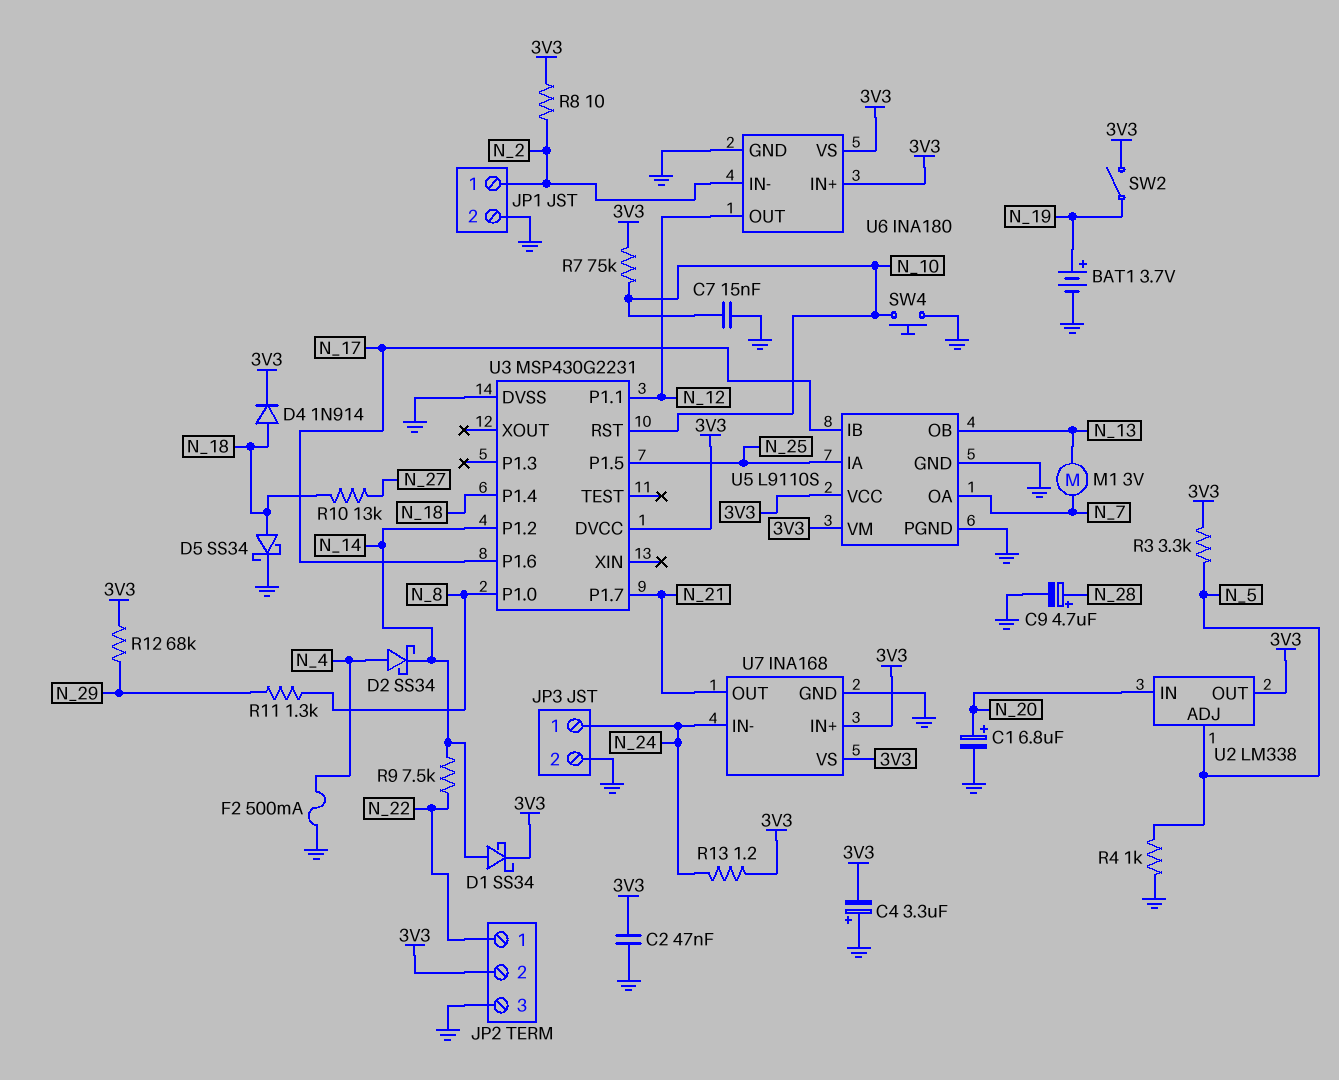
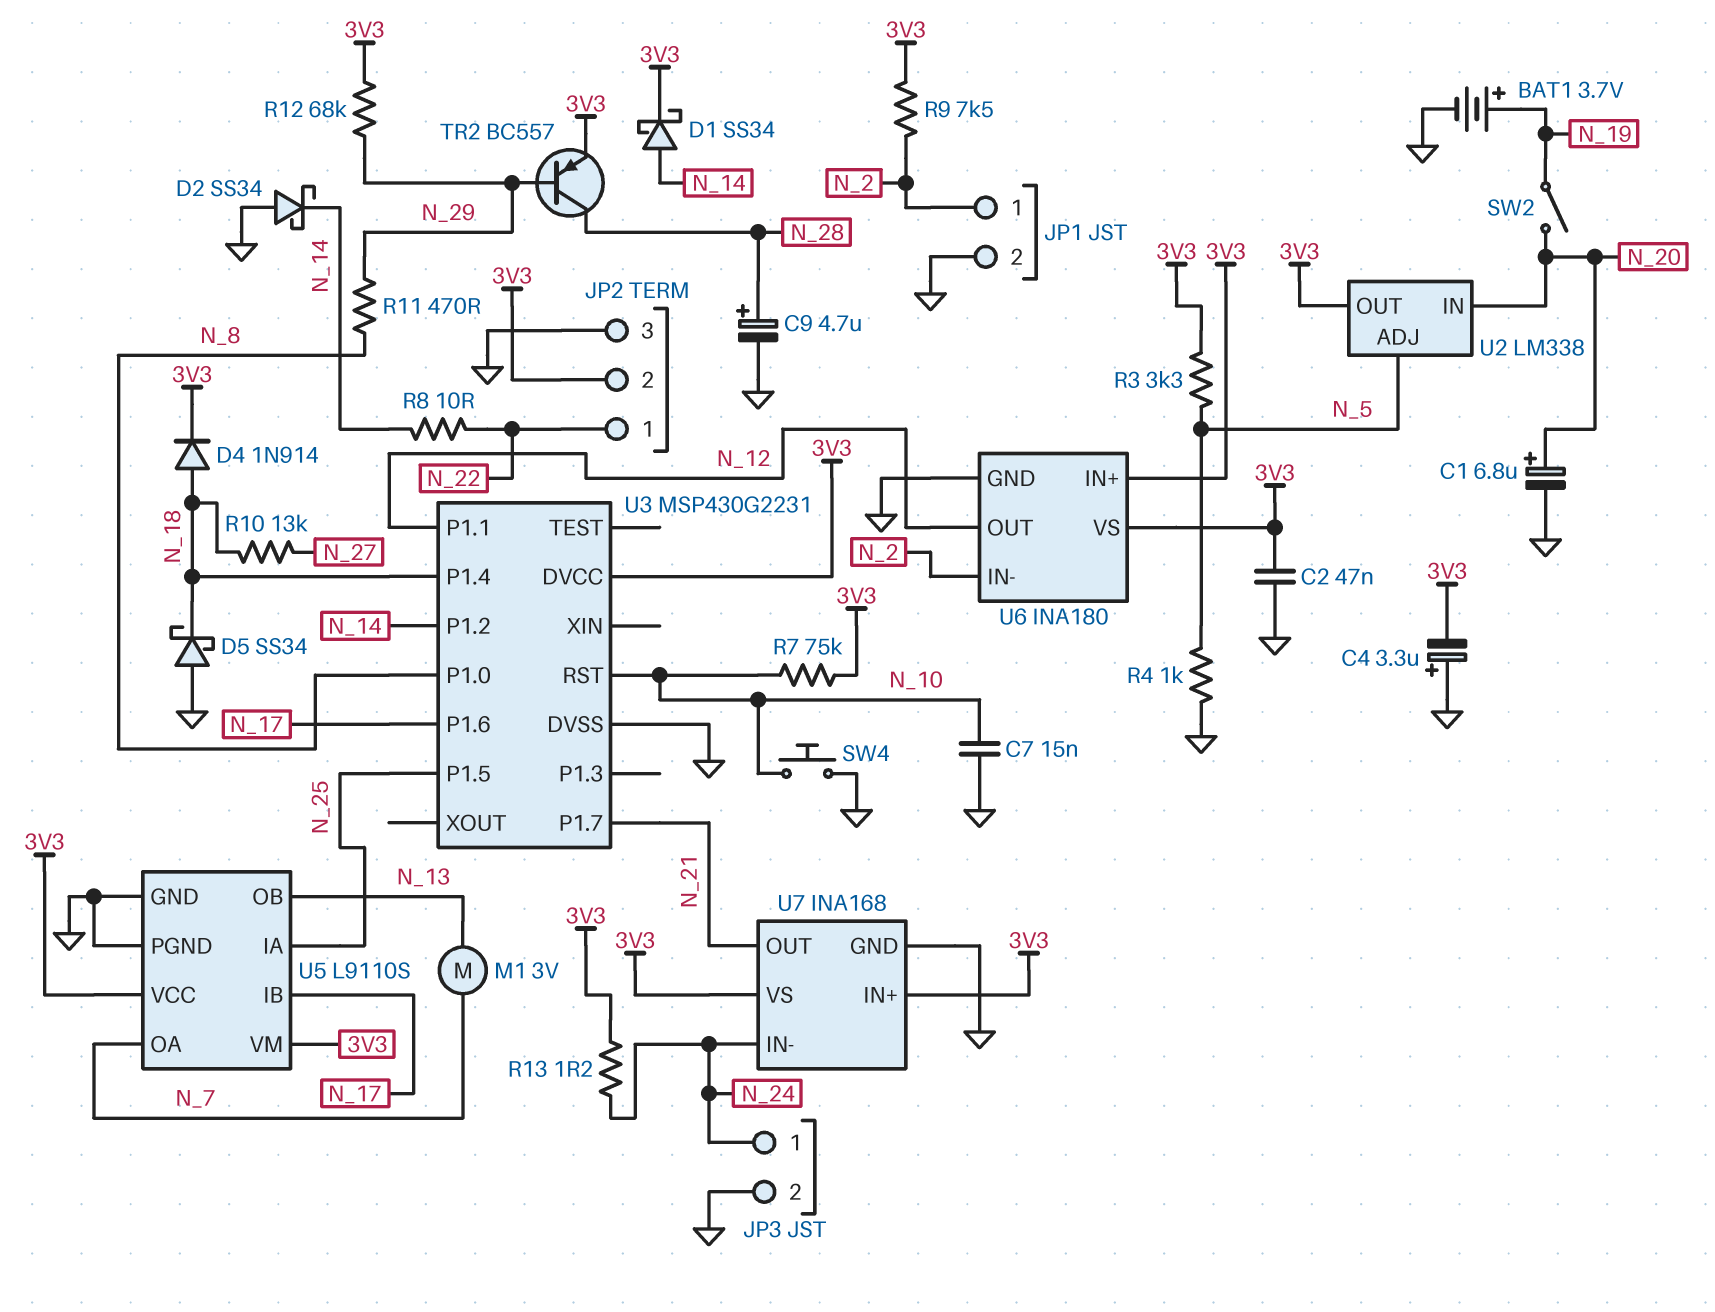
D2: schottky SS34 (A N_4, K N_14) -> schottky SS34 (A GND, K N_14)
D5: schottky SS34 (A N_18, K GND) -> schottky SS34 (A GND, K N_18)
F2: 500mA (GND, N_4) -> none
R8: 10 (3V3, N_2) -> 10 (N_14, N_22)
R9: 7.5k (N_14, N_22) -> 7.5k (3V3, N_2)
R11: 1.3k (N_8, N_29) -> 470 (N_8, N_29)
SW2: switch (3V3, N_19) -> switch (N_19, N_20)
TR2: none -> PNP BC557 (B N_29, C N_28, E 3V3)

